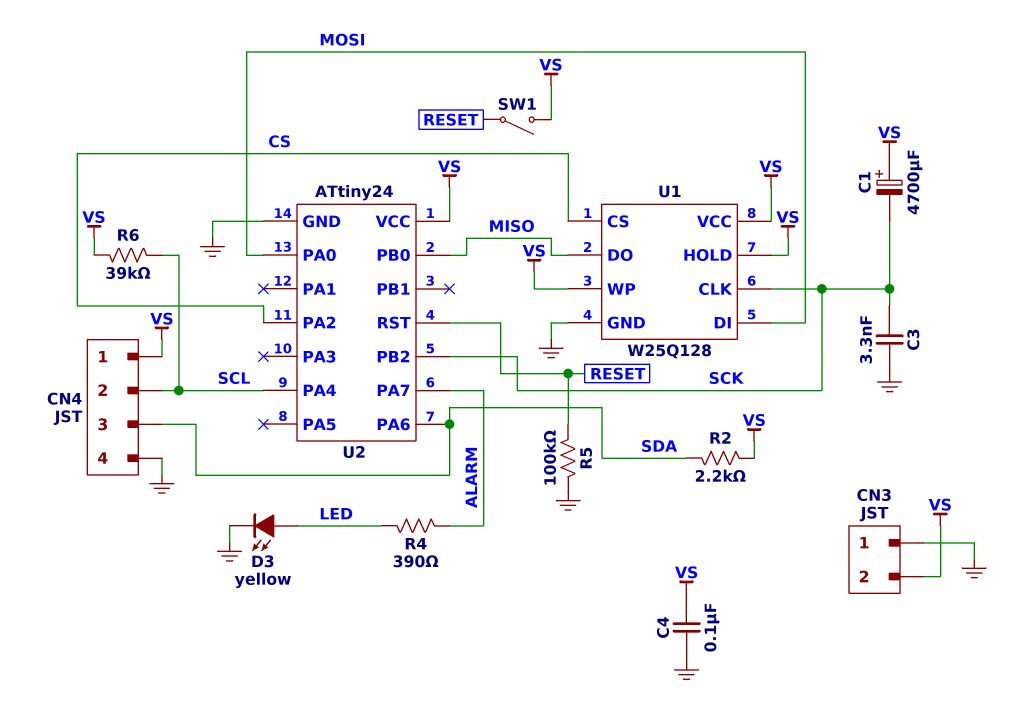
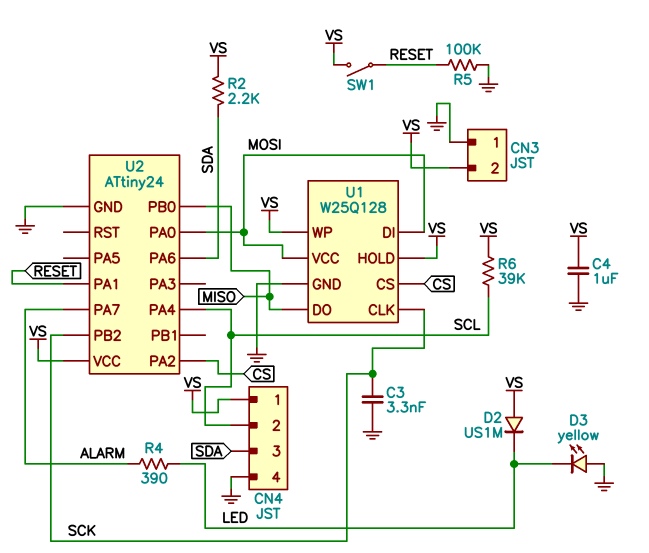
C1: 4700uF (plus VS, minus SCK) -> none
C4: 100nF (GND, VS) -> 1uF (GND, VS)
D2: none -> diode US1M (A VS, K LED)
D3: LED yellow (A LED, K GND) -> LED yellow (A GND, K LED)
U1 pin VCC: VS -> MOSI
U2 pin PA1: none -> RESET
U2 pin RST: RESET -> none

